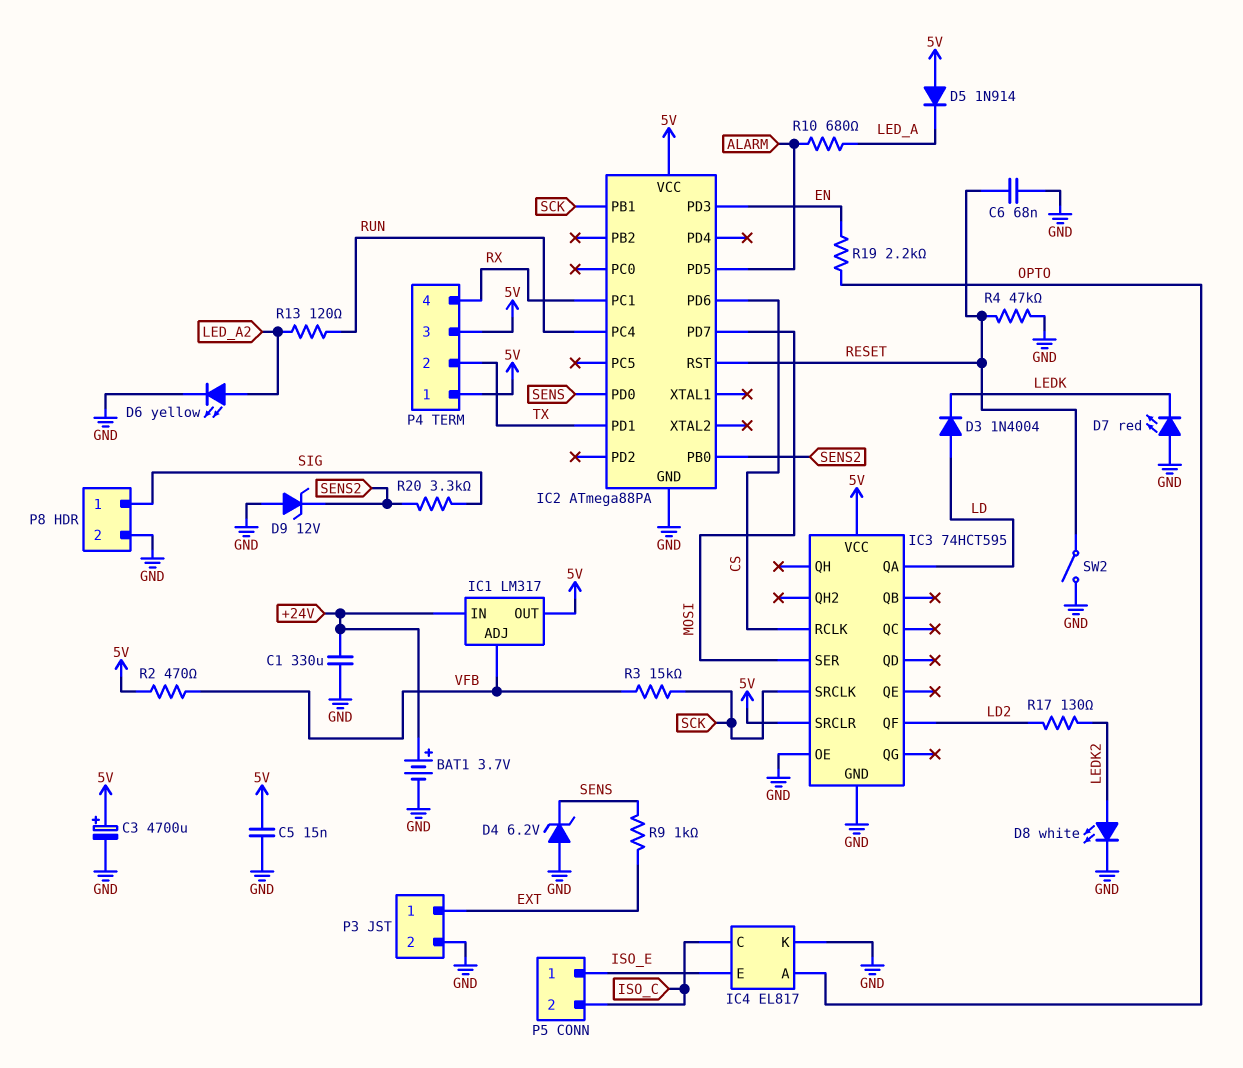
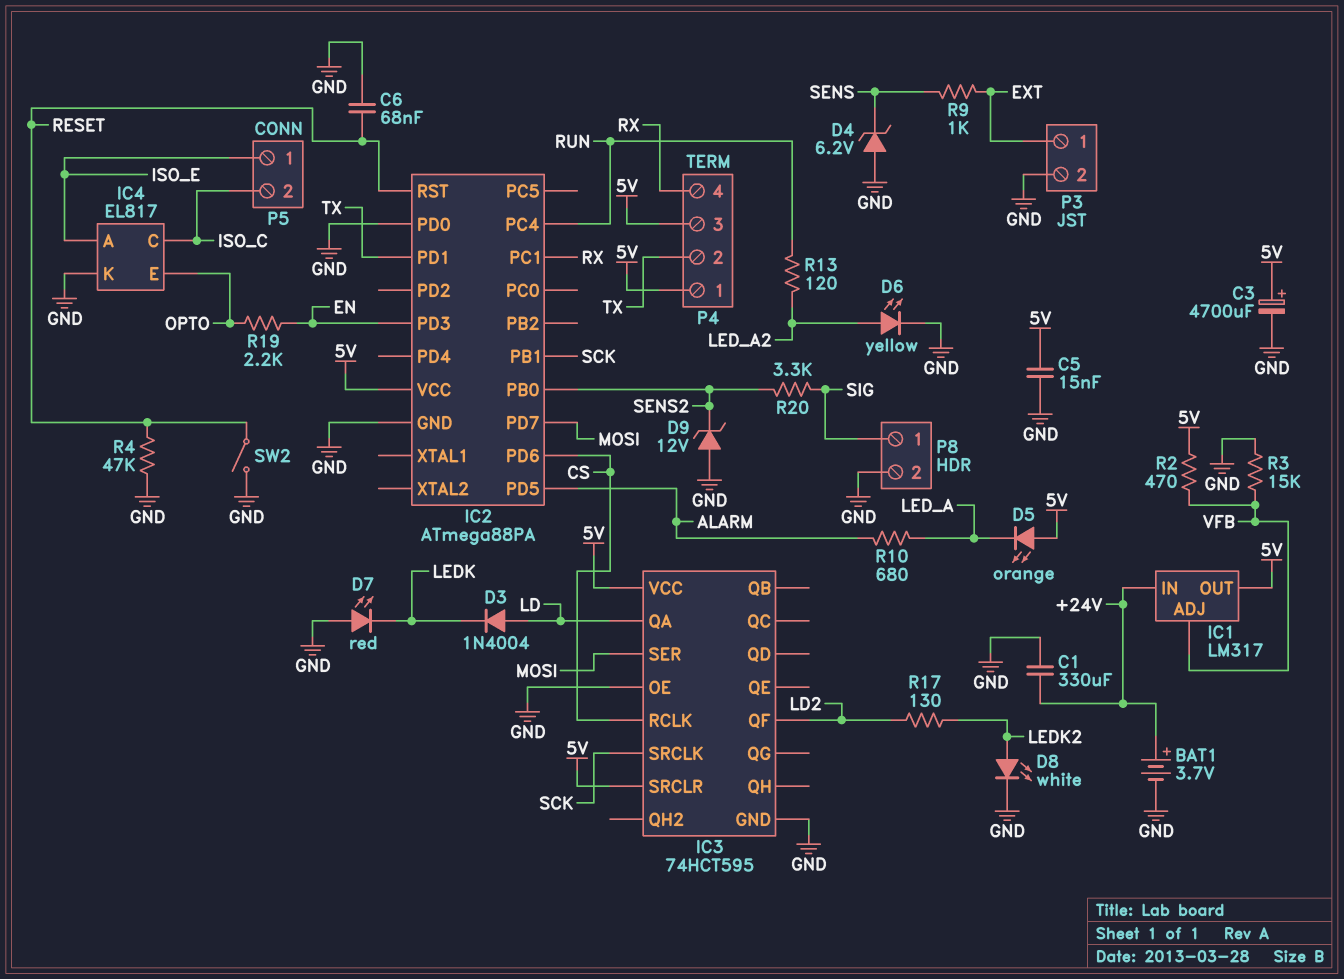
D5: diode 1N914 (A 5V, K LED_A) -> LED orange (A 5V, K LED_A)
IC2 pin PD0: SENS -> GND
IC4 pin A: OPTO -> ISO_E
IC4 pin E: ISO_E -> OPTO
R3: 15k (SCK, VFB) -> 15k (GND, VFB)

